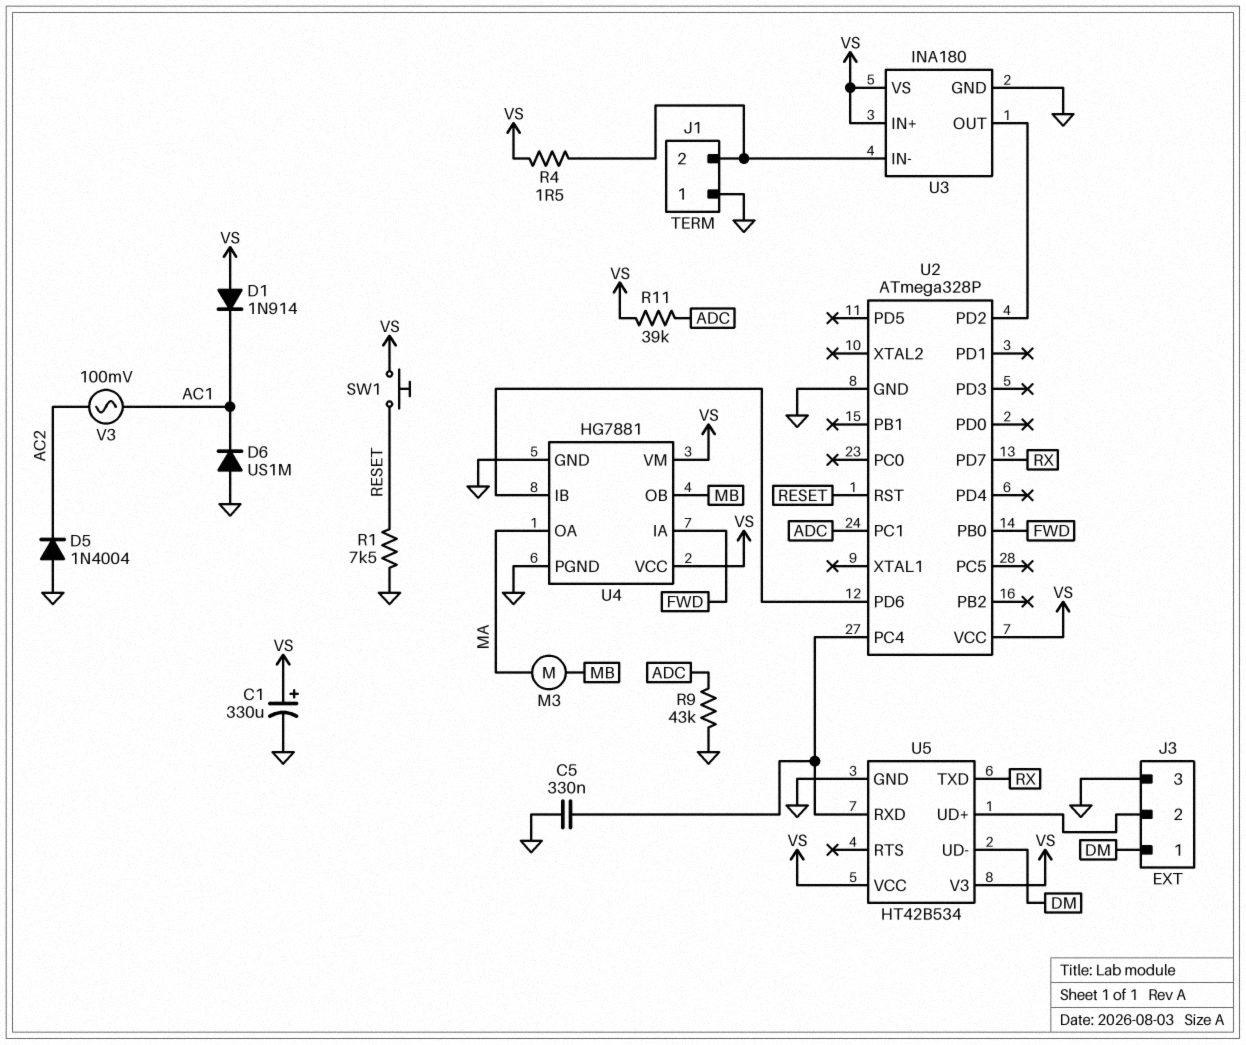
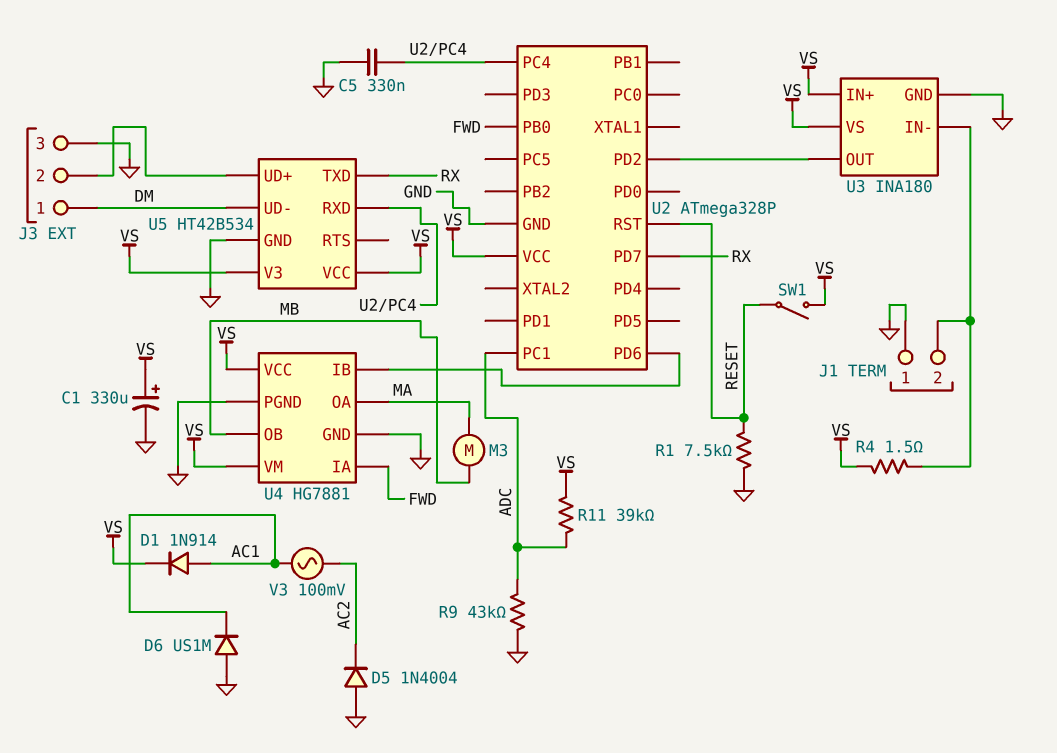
D1: diode 1N914 (A VS, K AC1) -> diode 1N914 (A AC1, K VS)
SW1: button (RESET, VS) -> switch (RESET, VS)

